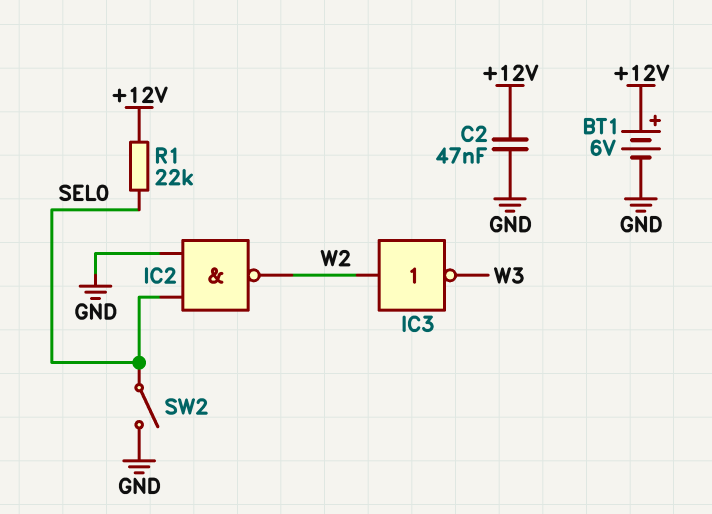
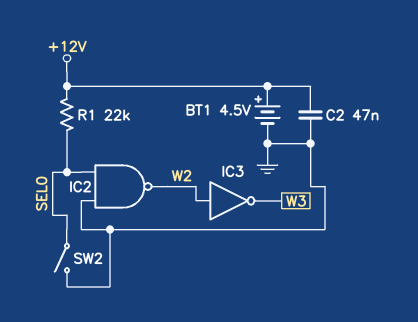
BT1: 6V (plus +12V, minus GND) -> 4.5V (plus +12V, minus GND)

